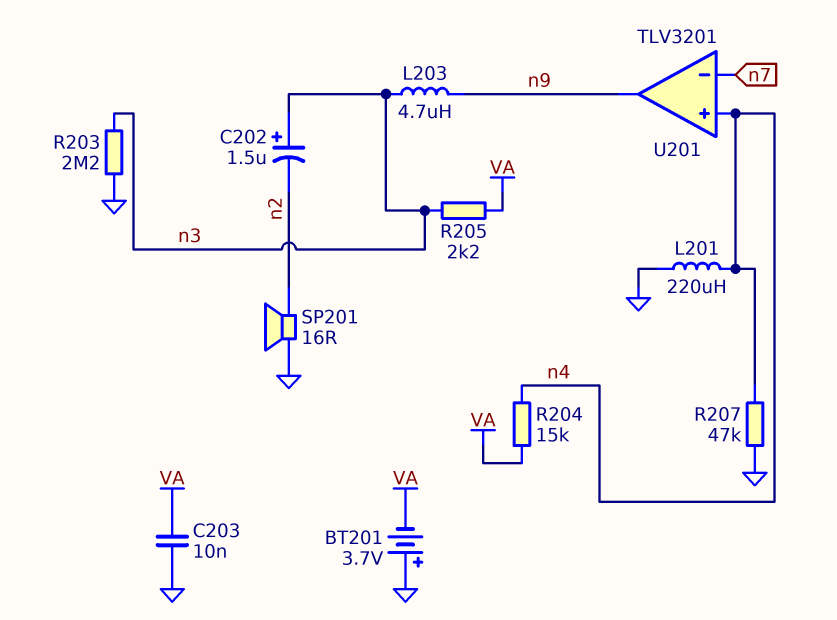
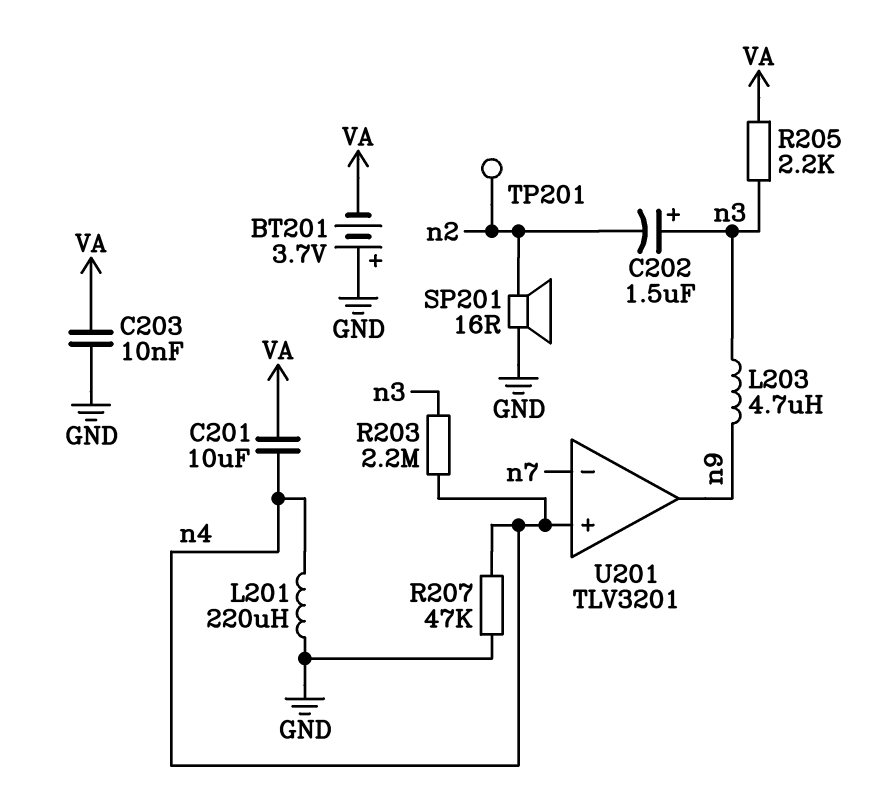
C201: none -> 10uF (VA, n4)
R203: 2.2M (GND, n3) -> 2.2M (n3, n4)
R204: 15k (VA, n4) -> none
TP201: none -> test point (n2)

